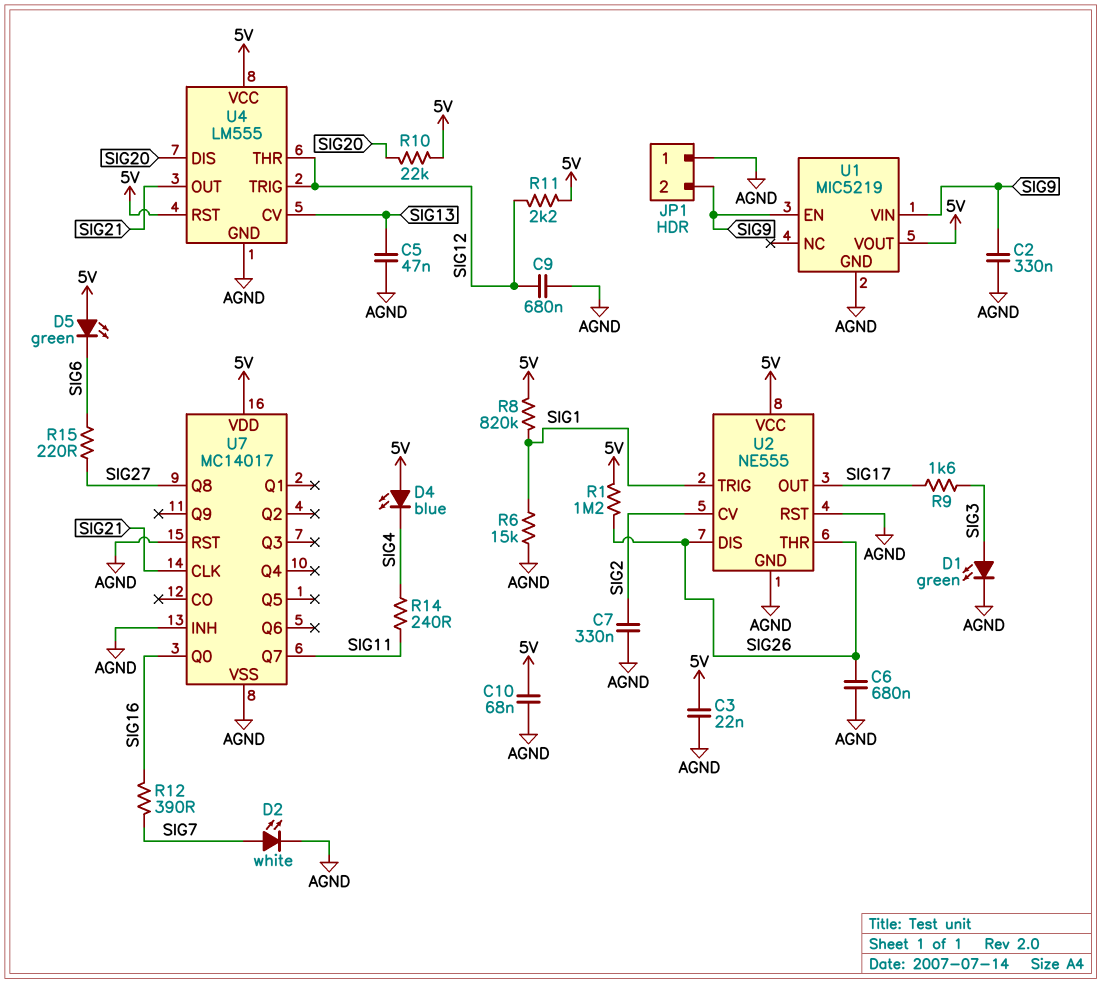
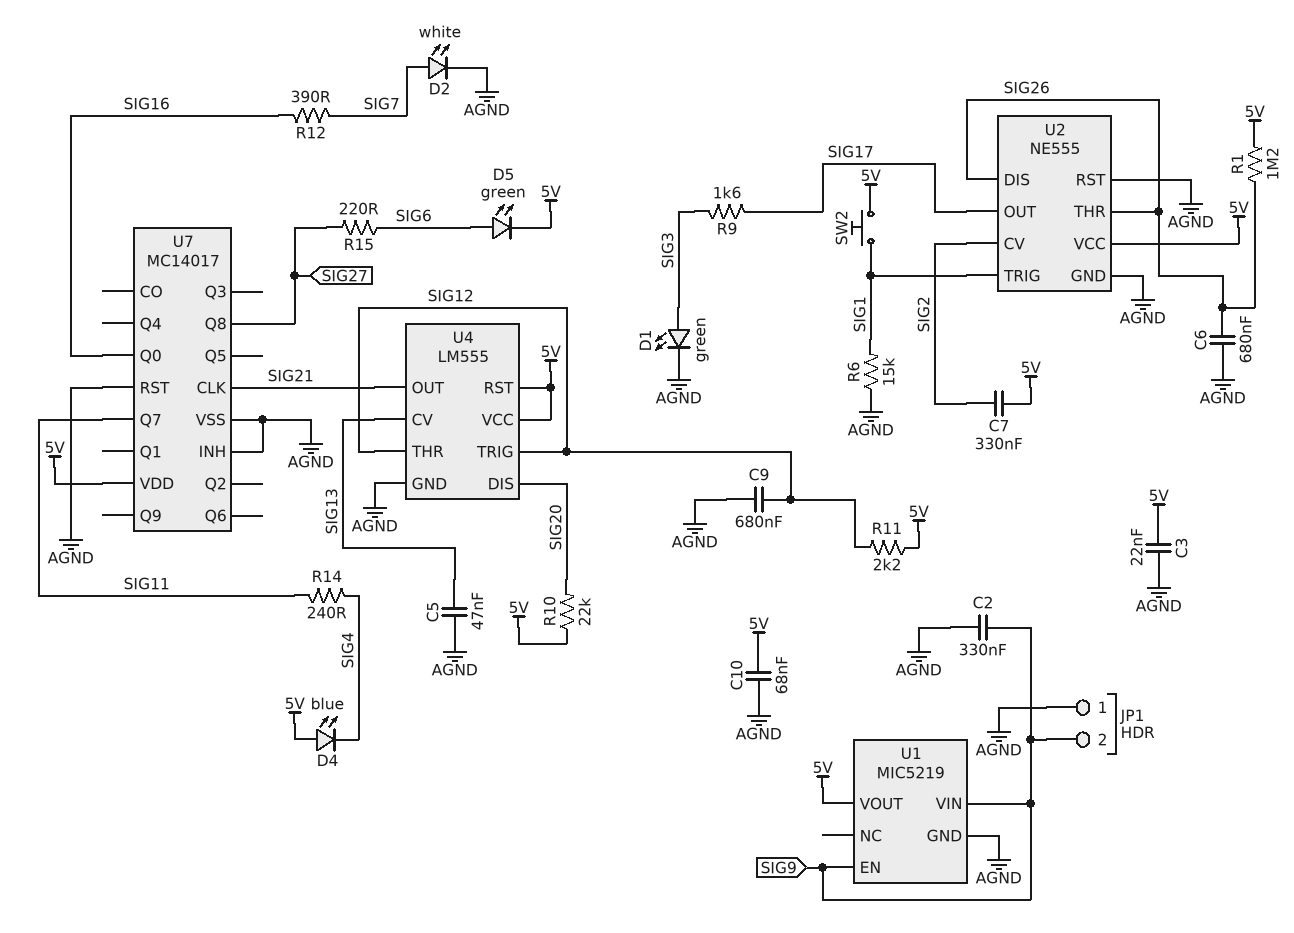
C7: 330nF (AGND, SIG2) -> 330nF (5V, SIG2)
D5: LED green (A 5V, K SIG6) -> LED green (A SIG6, K 5V)
R8: 820k (5V, SIG1) -> none
SW2: none -> button (5V, SIG1)

